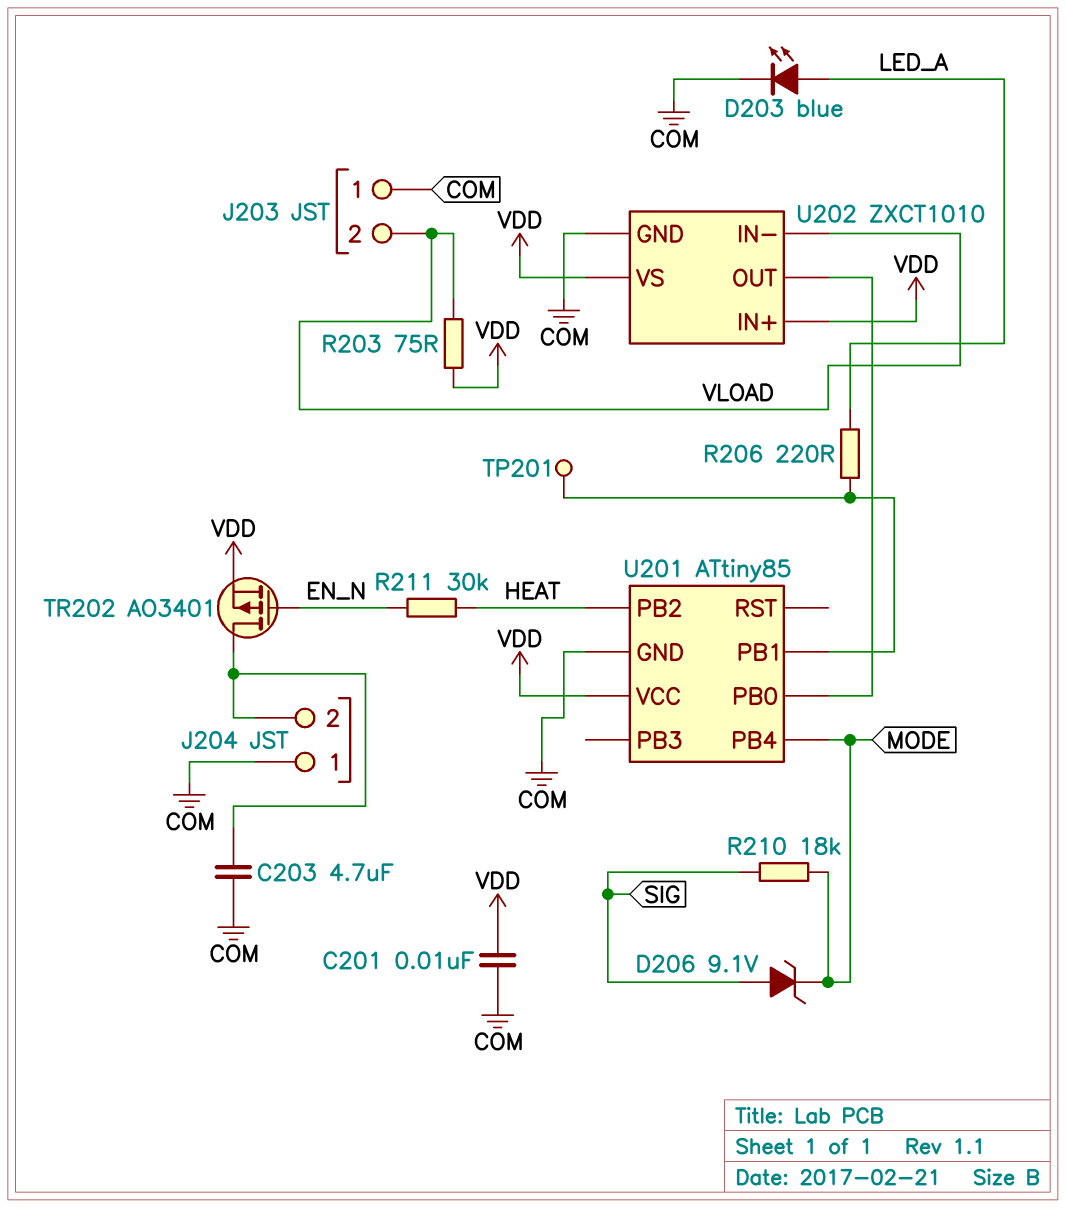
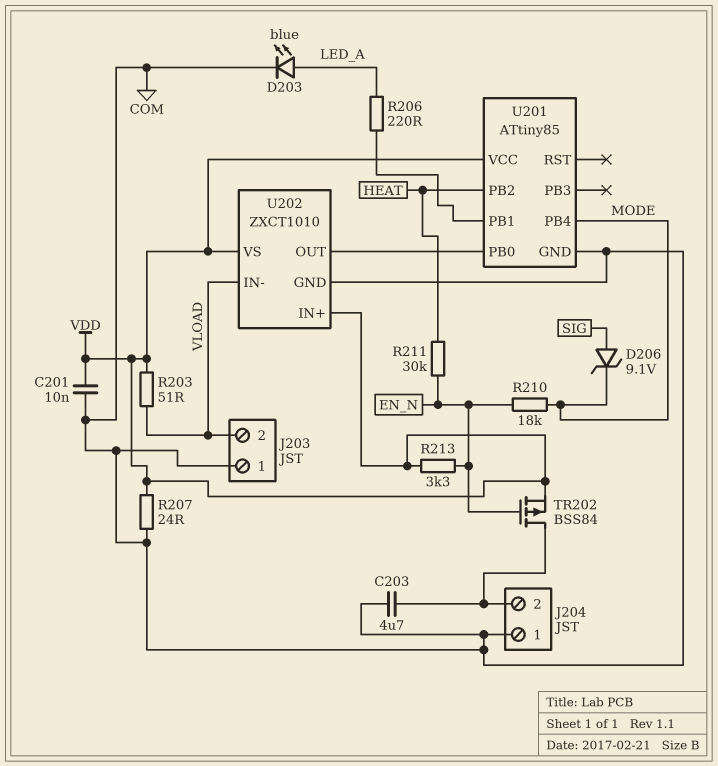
R203: 75 (VDD, VLOAD) -> 51 (VDD, VLOAD)
R207: none -> 24 (COM, VDD)
R210: 18k (MODE, SIG) -> 18k (EN_N, MODE)
R213: none -> 3.3k (EN_N, VDD)
TP201: test point (U201/PB1) -> none
TR202: PMOS AO3401 (G EN_N, D J204/2, S VDD) -> PMOS BSS84 (G EN_N, D J204/2, S VDD)

